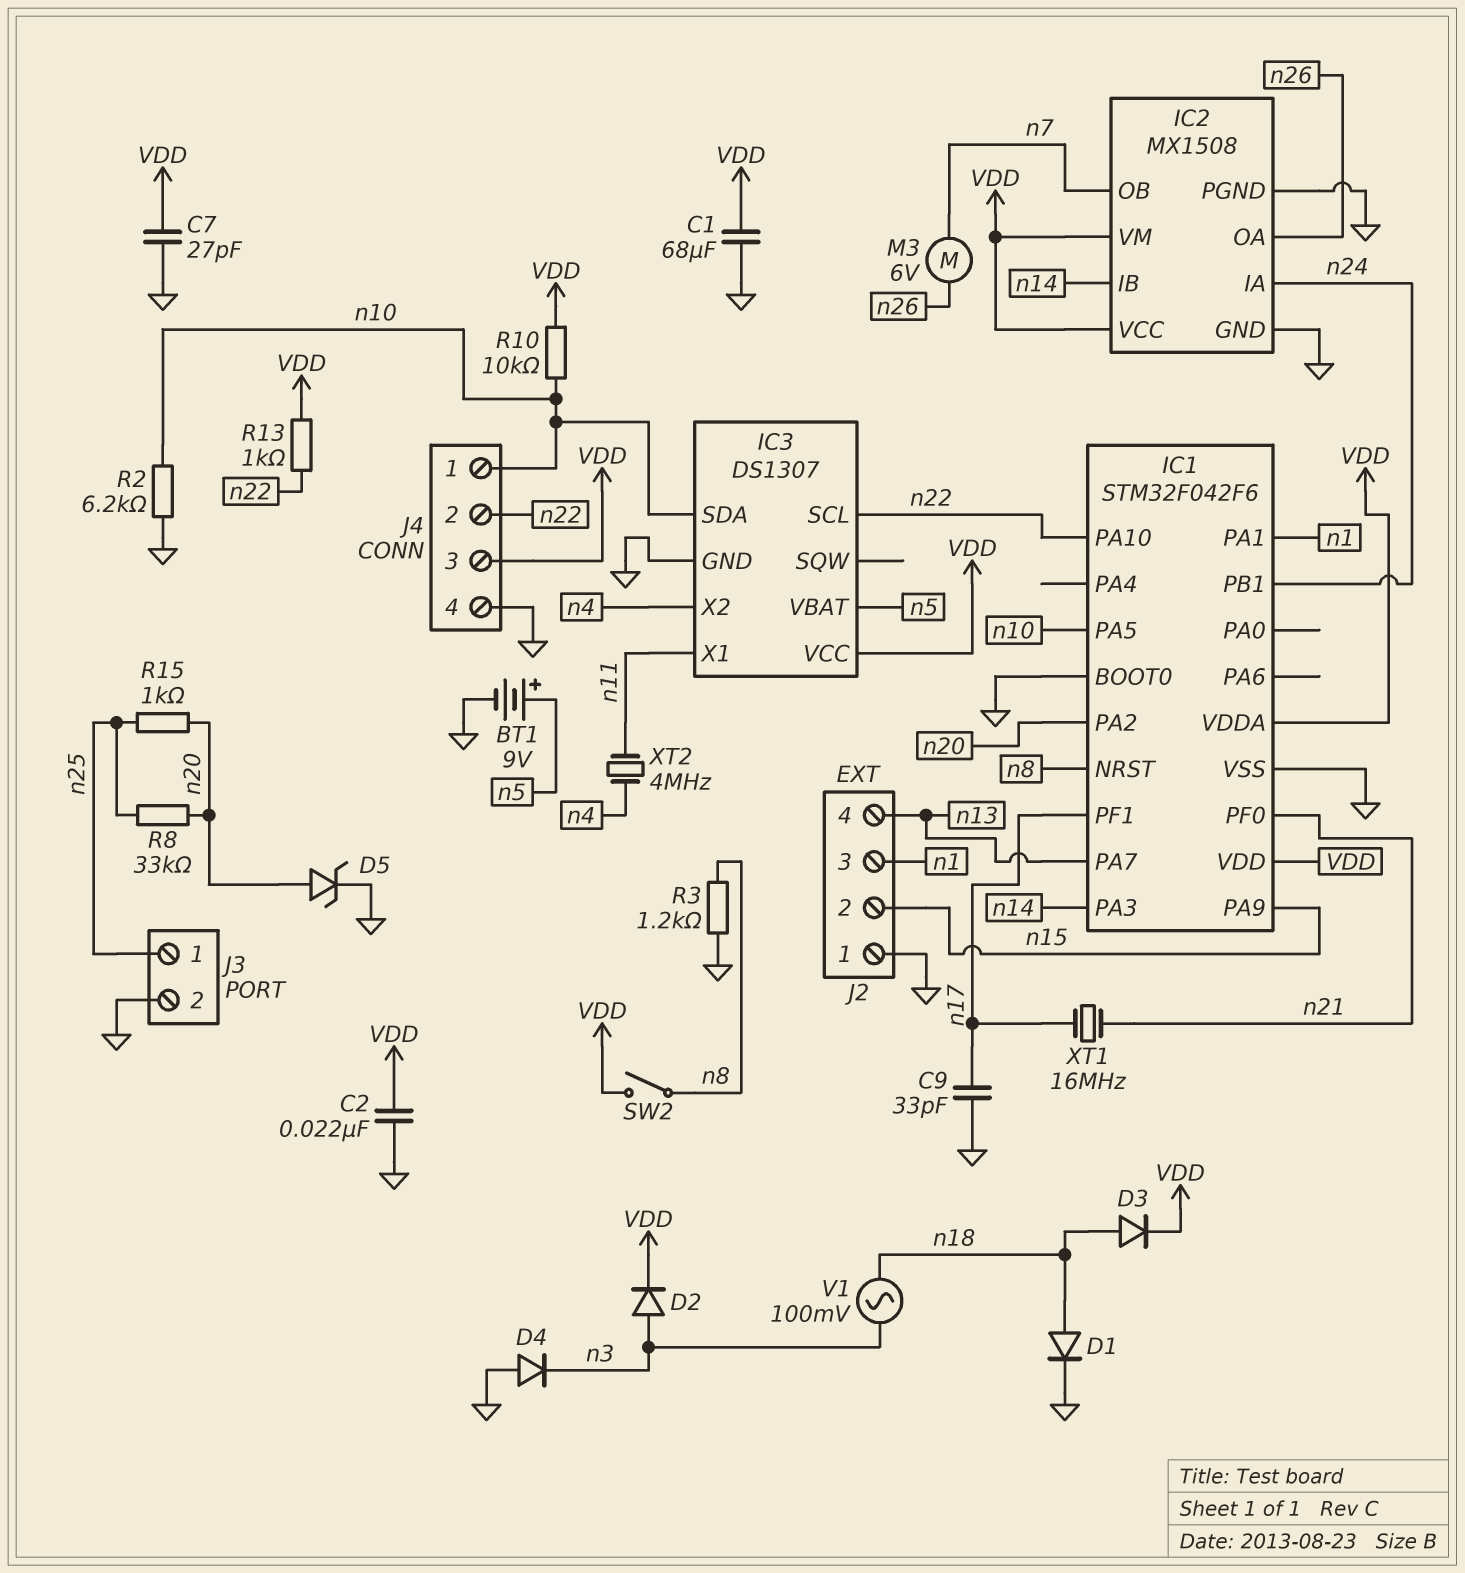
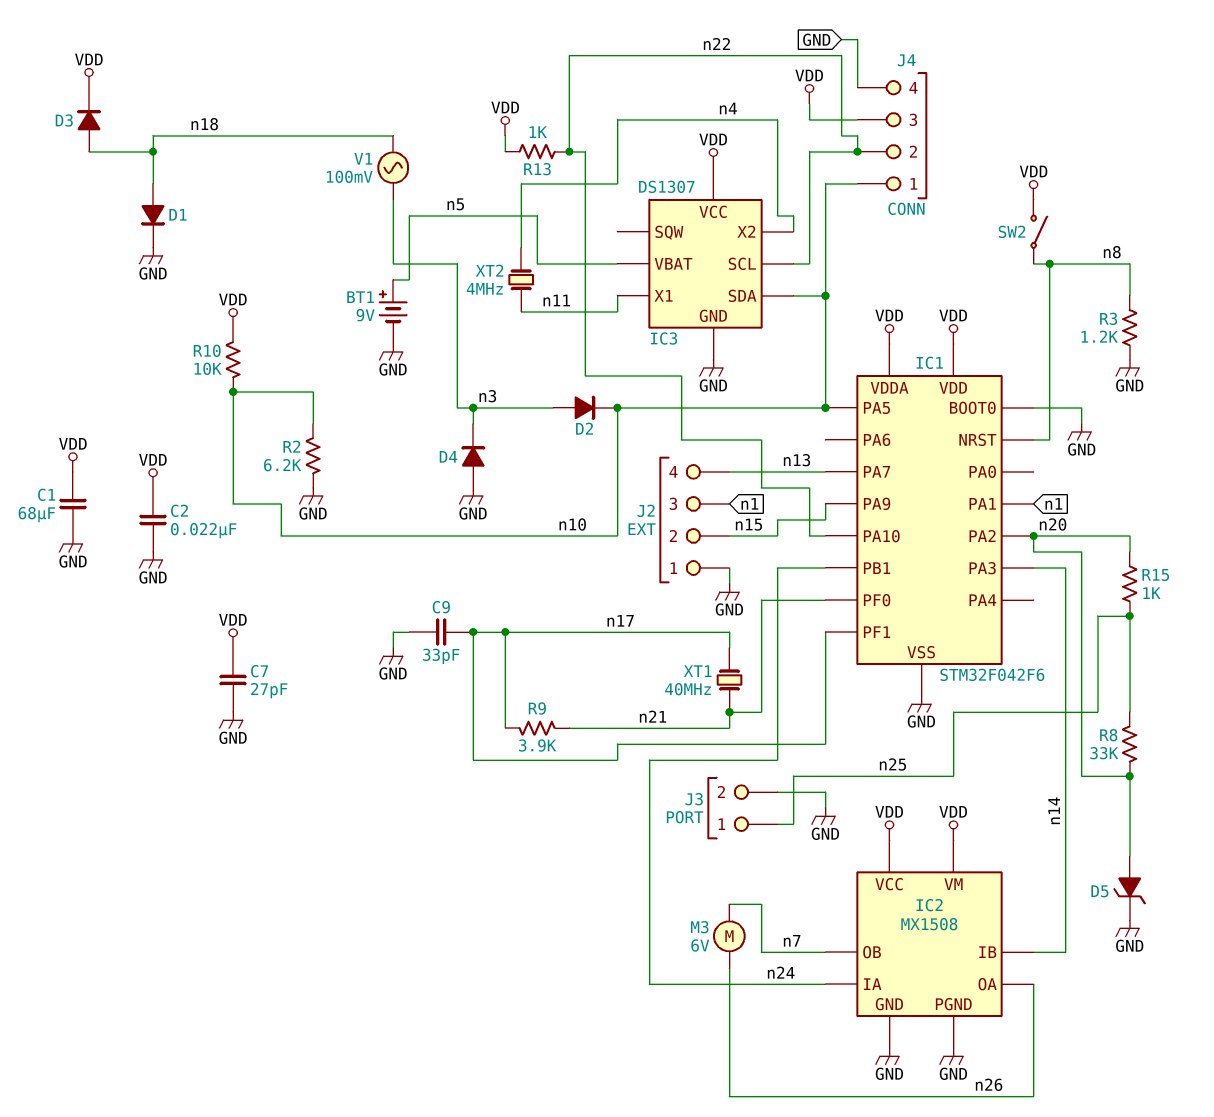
D2: diode (A n3, K VDD) -> diode (A n3, K n10)
R9: none -> 3.9k (n17, n21)
XT1: 16MHz (n17, n21) -> 40MHz (n17, n21)

